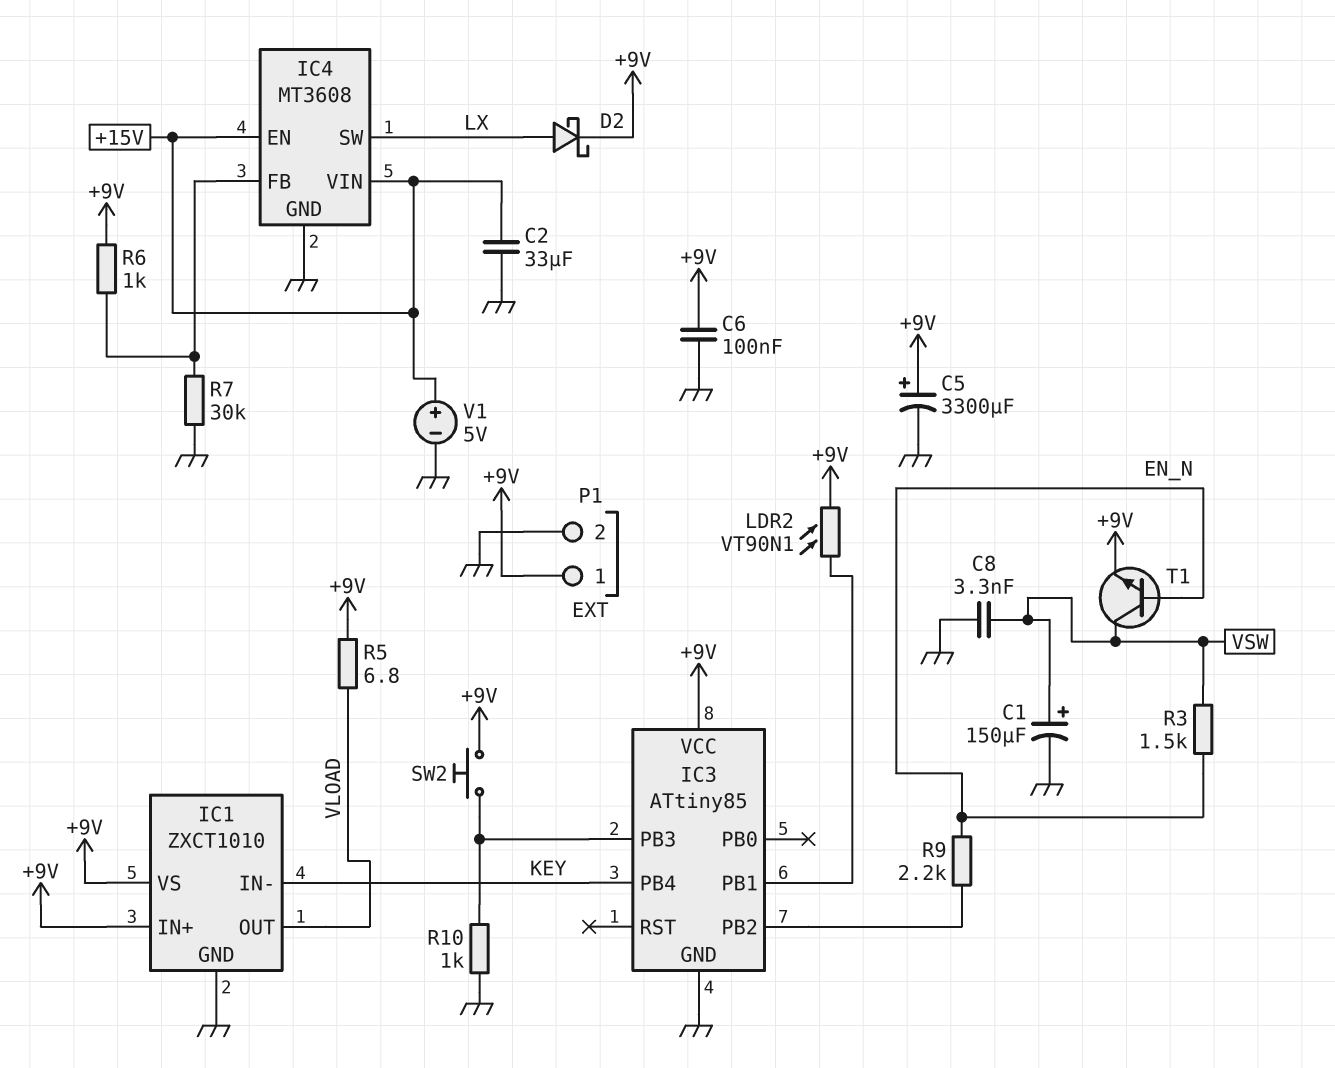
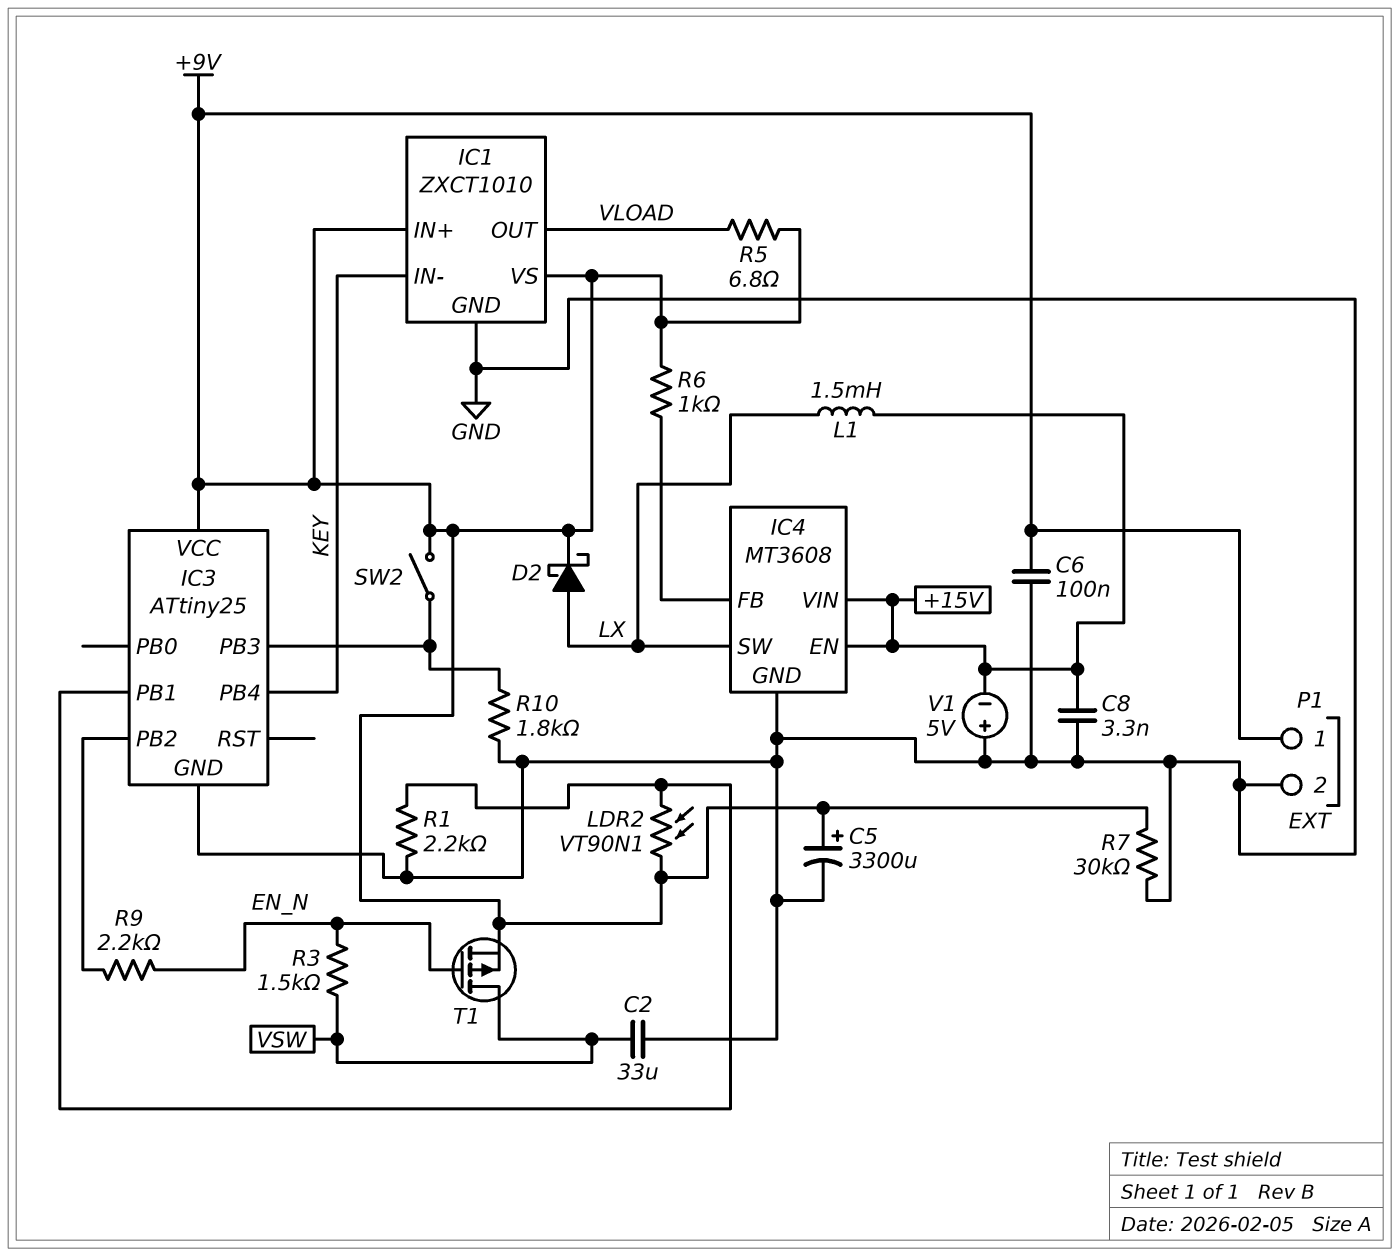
C1: 150uF (plus VSW, minus GND) -> none
C2: 33uF (+15V, GND) -> 33uF (GND, VSW)
C8: 3.3nF (GND, VSW) -> 3.3nF (+15V, GND)
IC3: ATtiny85 -> ATtiny25
L1: none -> 1.5mH (+15V, LX)
R1: none -> 2.2k (GND, IC3/PB1)
R7: 30k (GND, IC4/FB) -> 30k (+9V, GND)
R10: 1k (GND, IC3/PB3) -> 1.8k (GND, IC3/PB3)
SW2: button (+9V, IC3/PB3) -> switch (+9V, IC3/PB3)
T1: NPN (B EN_N, C VSW, E +9V) -> PMOS (G EN_N, D VSW, S +9V)
V1: 5V (plus +15V, minus GND) -> 5V (plus GND, minus +15V)

